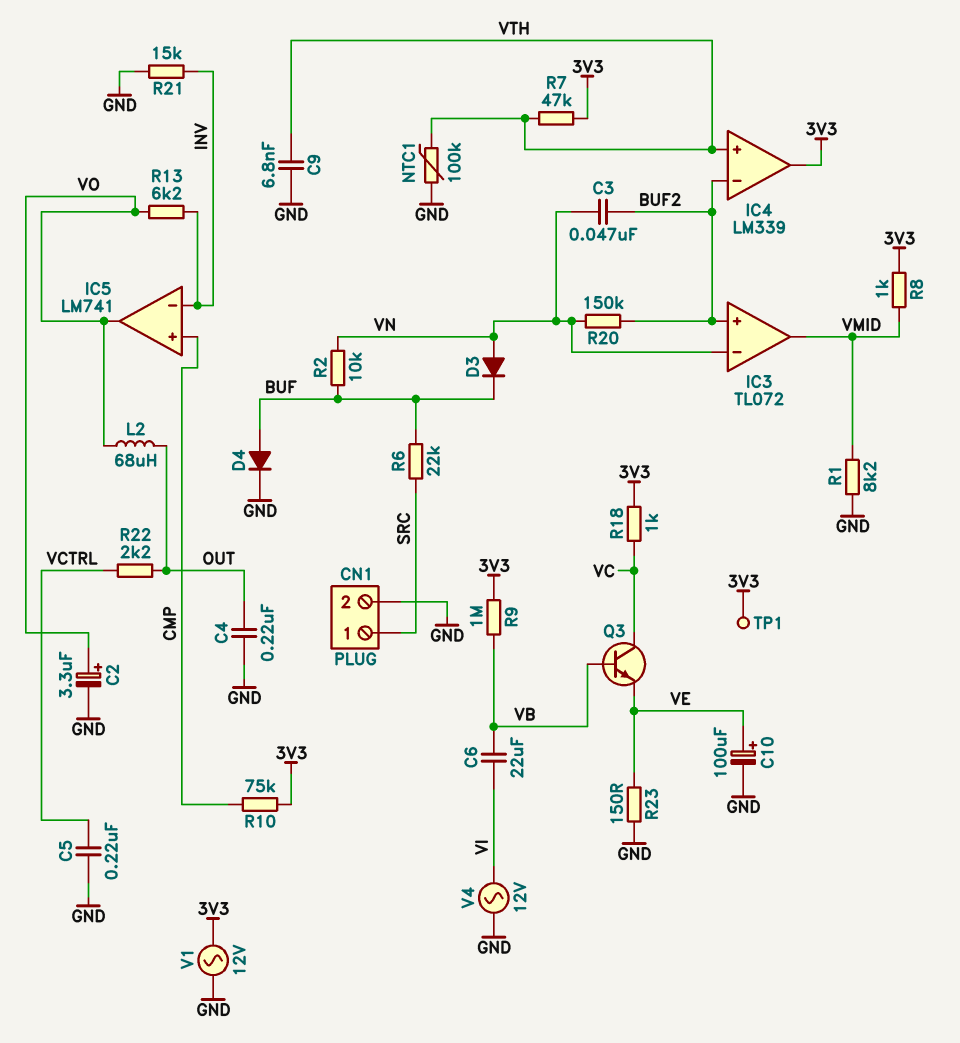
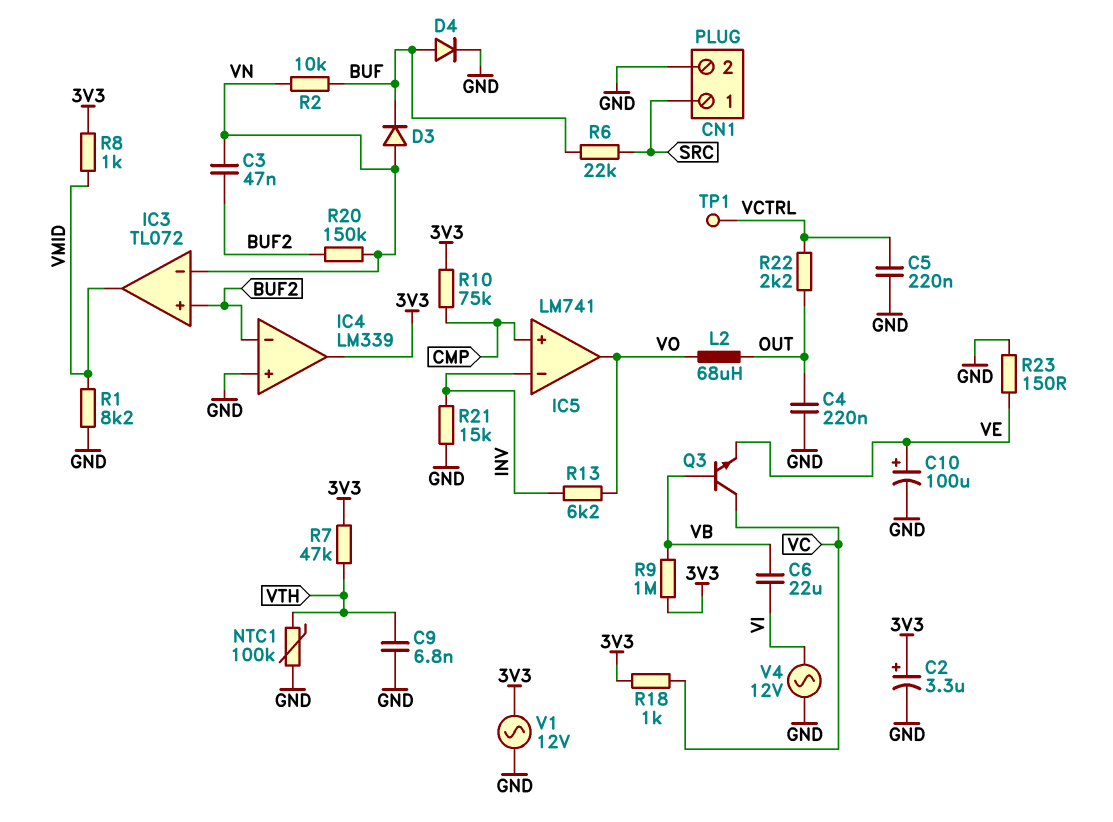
C2: 3.3uF (plus VO, minus GND) -> 3.3uF (plus 3V3, minus GND)
IC4 pin in+: VTH -> GND
TP1: test point (3V3) -> test point (VCTRL)

